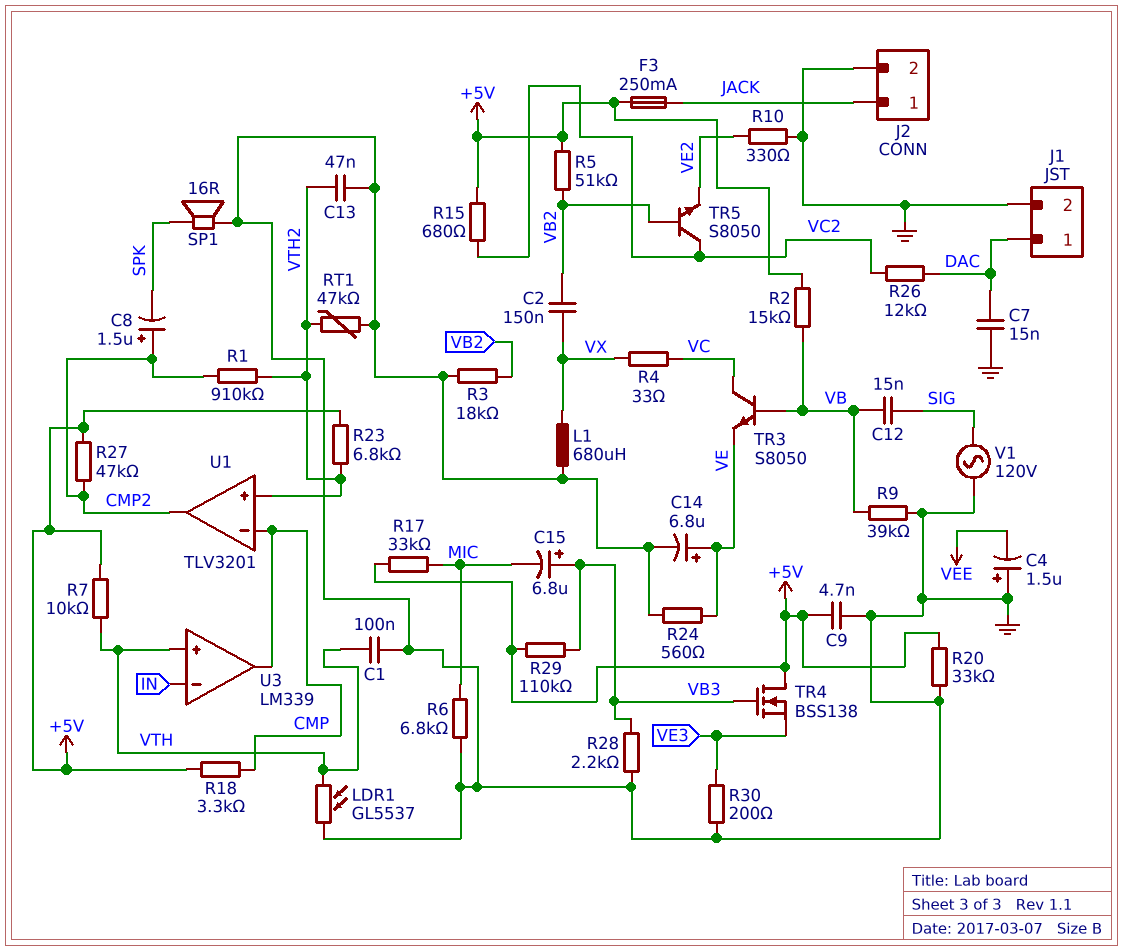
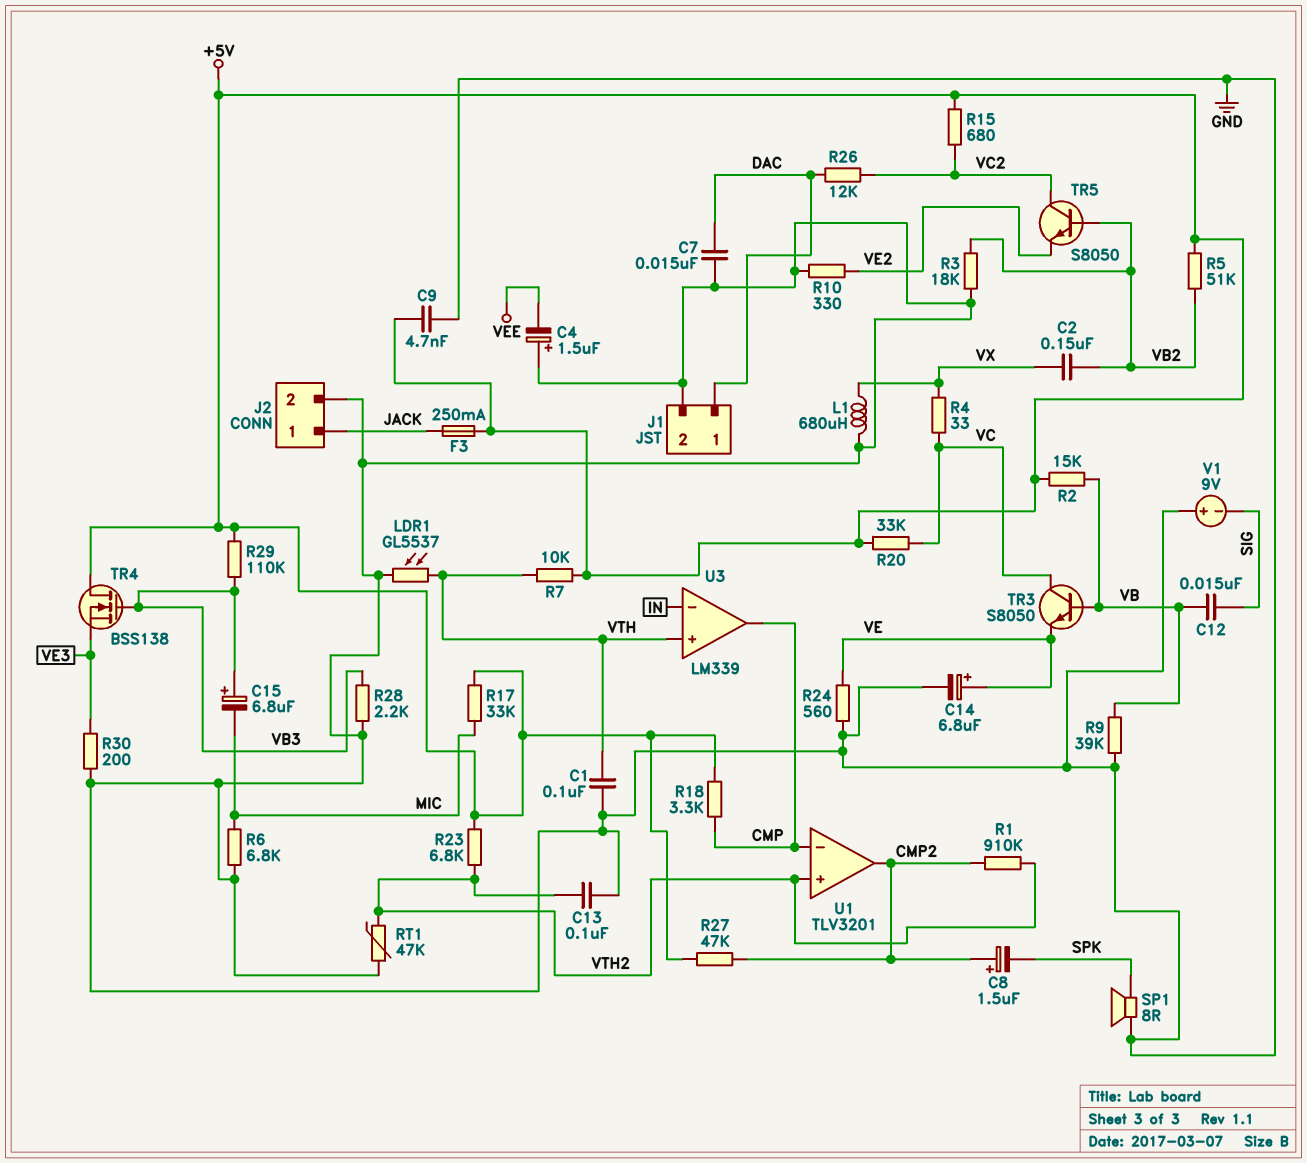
C13: 47nF (GND, VTH2) -> 100nF (GND, VTH2)
R20: 33k (+5V, GND) -> 33k (+5V, VC)
SP1: speaker 16R (GND, SPK) -> speaker 8R (GND, SPK)
V1: AC 120V (GND, SIG) -> 9V (plus GND, minus SIG)

